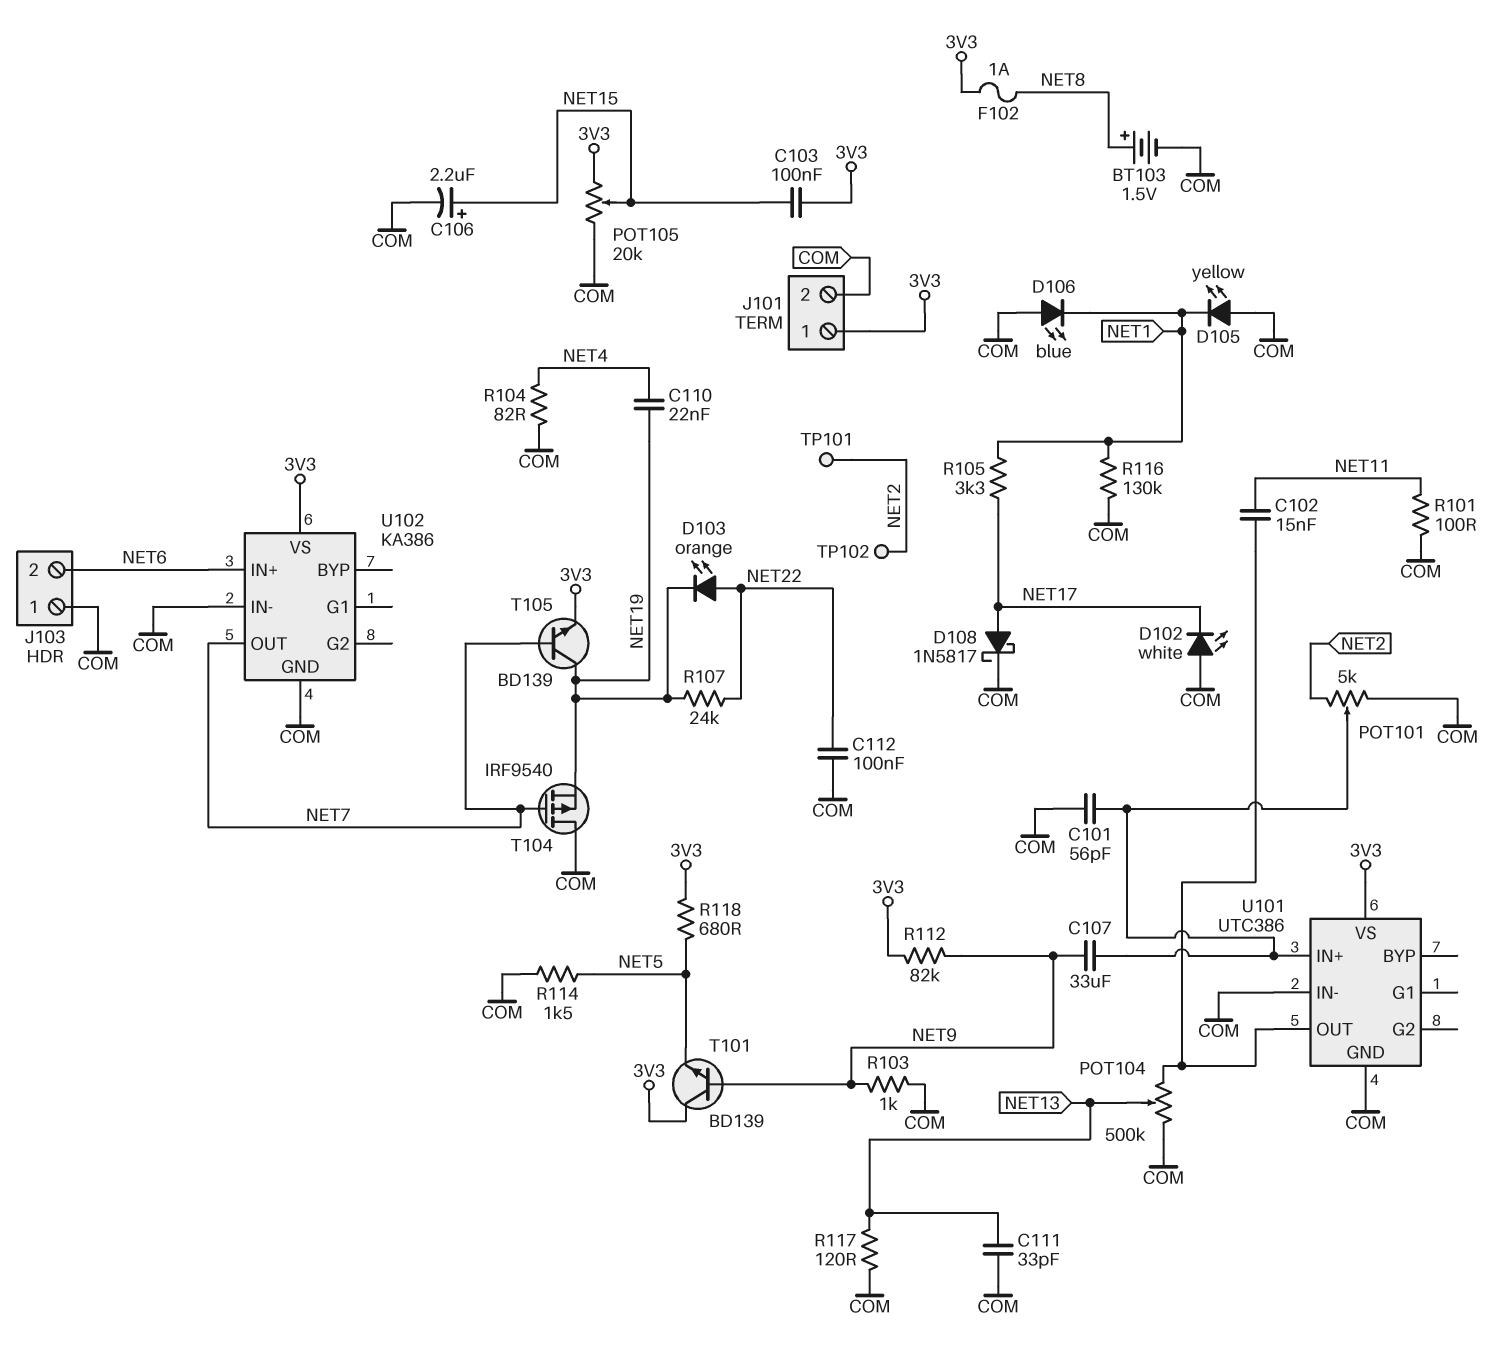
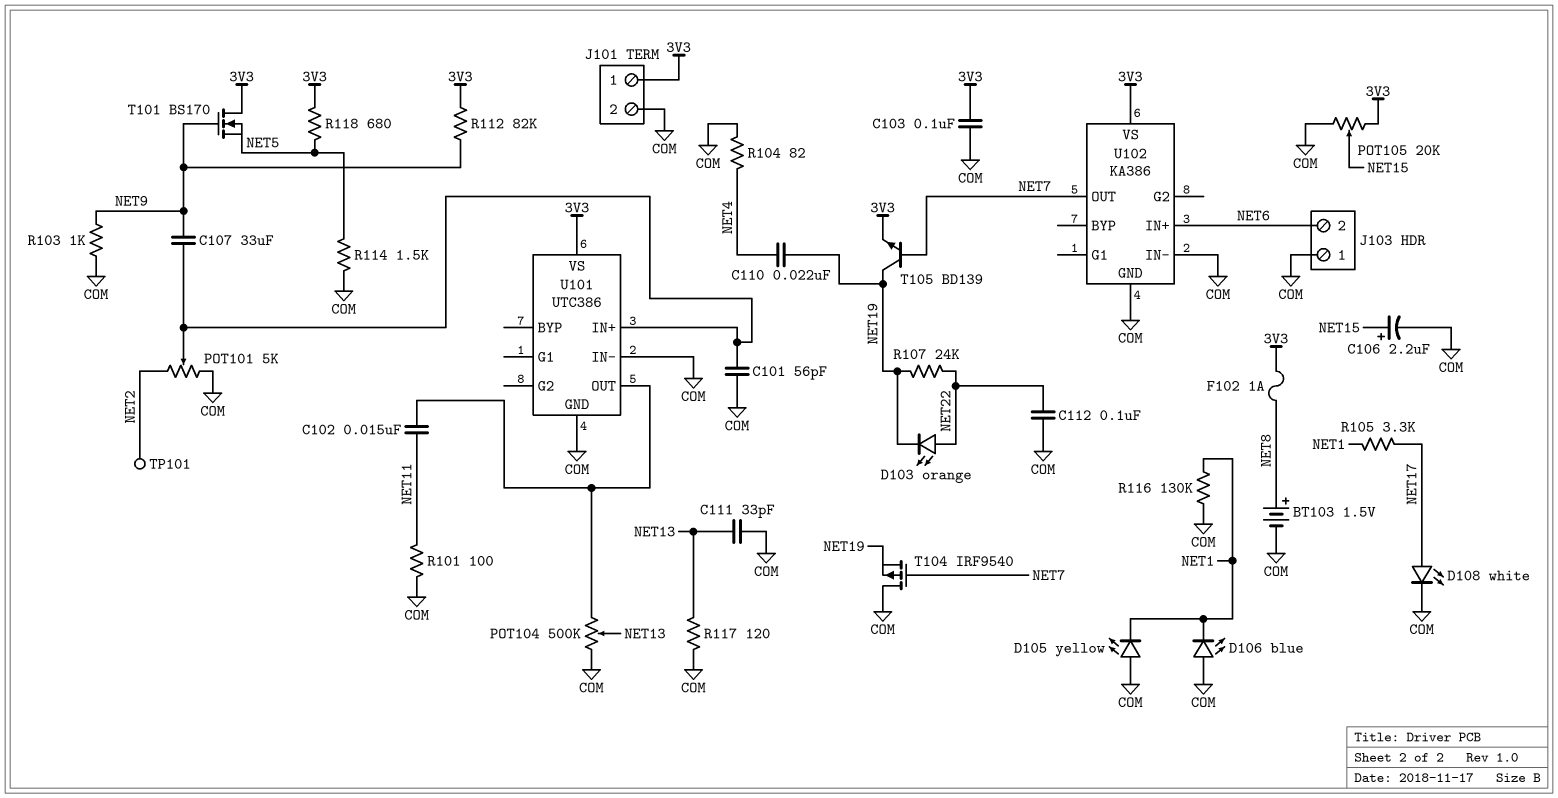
C103: 100nF (3V3, NET15) -> 100nF (3V3, COM)
D102: LED white (A COM, K NET17) -> none
D108: schottky 1N5817 (A NET17, K COM) -> LED white (A NET17, K COM)
T101: NPN BD139 (B NET9, C 3V3, E NET5) -> NMOS BS170 (G NET9, D 3V3, S NET5)
TP102: test point (NET2) -> none

